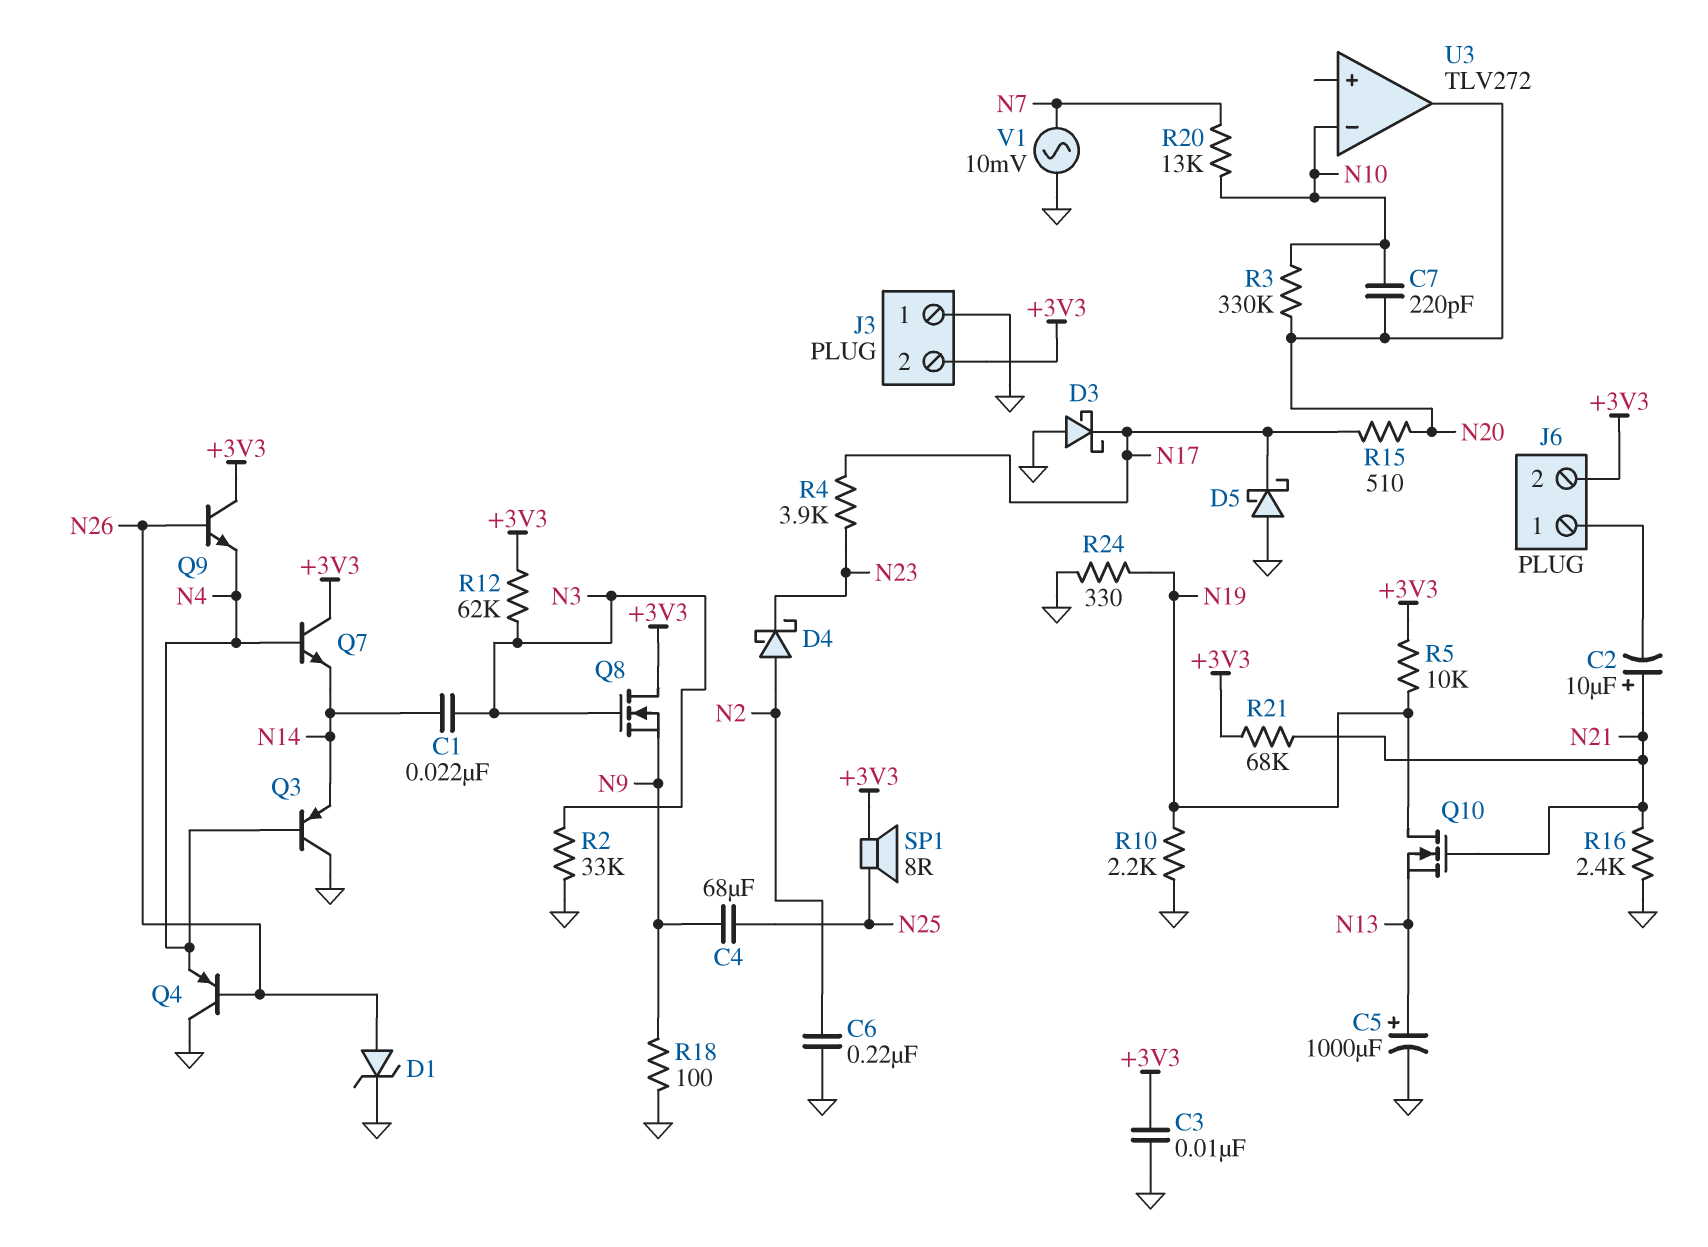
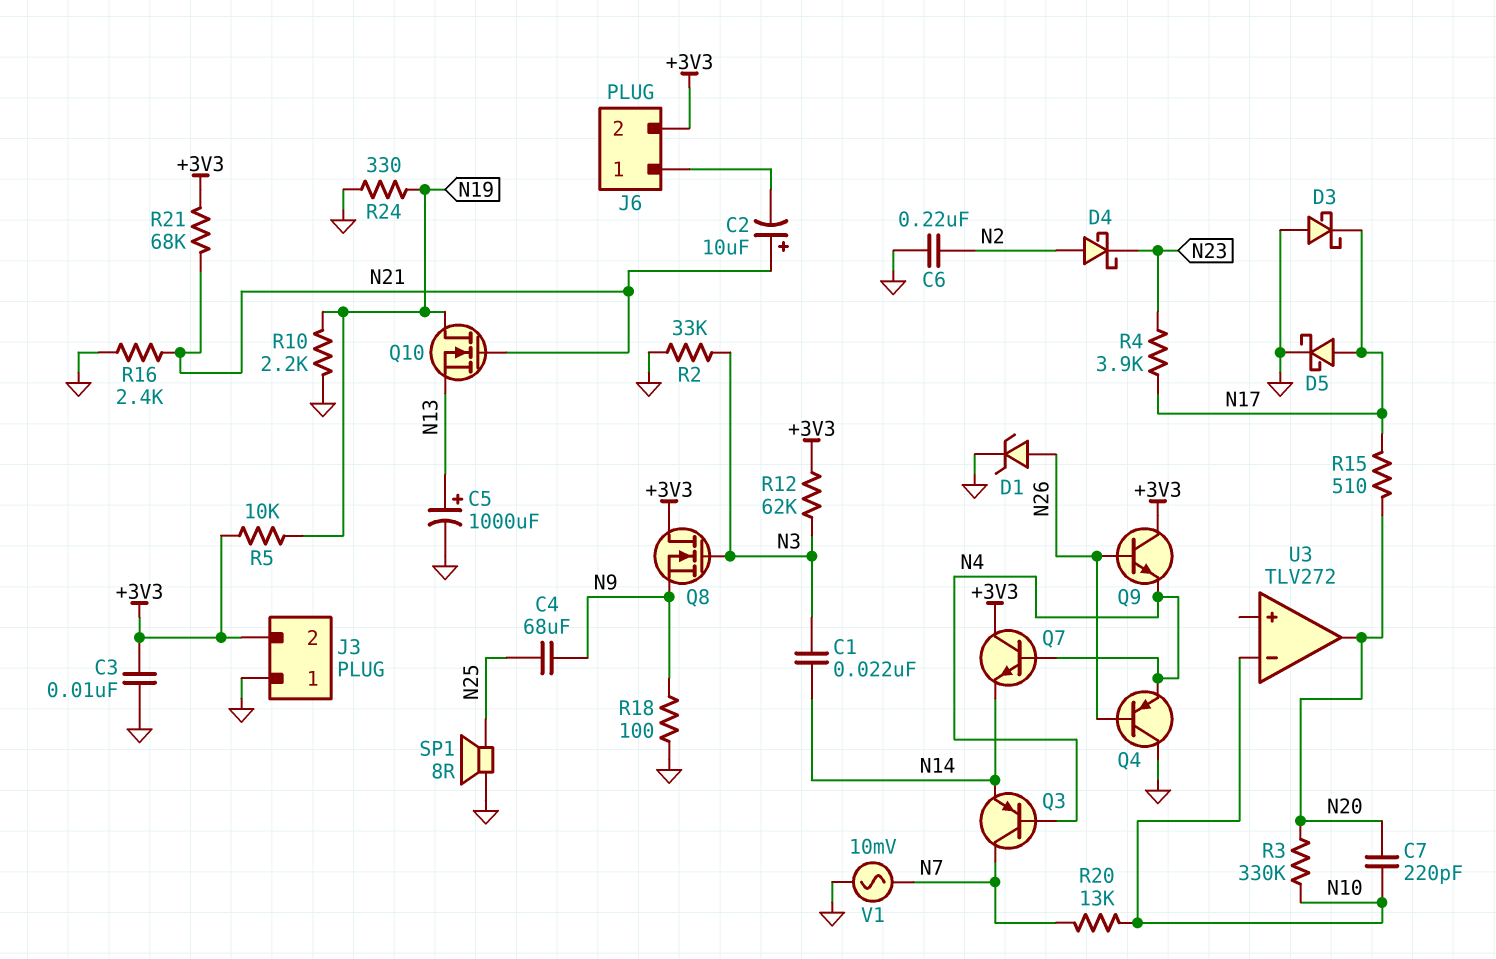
D5: schottky (A GND, K N17) -> schottky (A N17, K GND)
Q3: PNP (B N4, C GND, E N14) -> PNP (B N4, C N7, E N14)
SP1: speaker 8R (+3V3, N25) -> speaker 8R (GND, N25)

